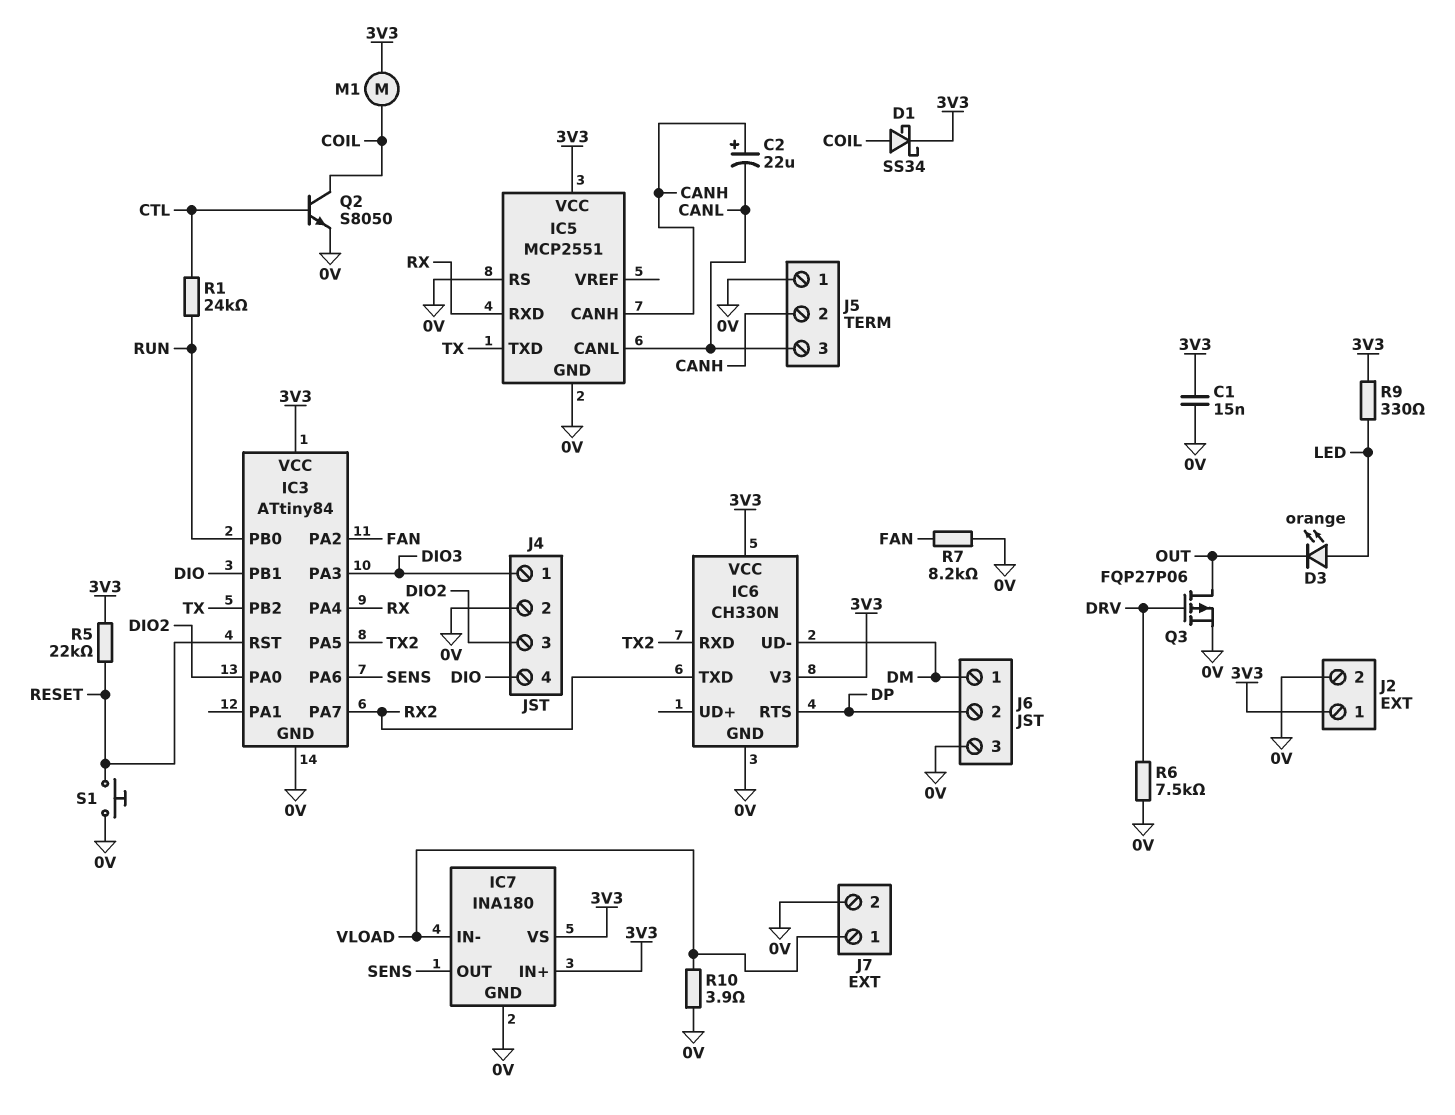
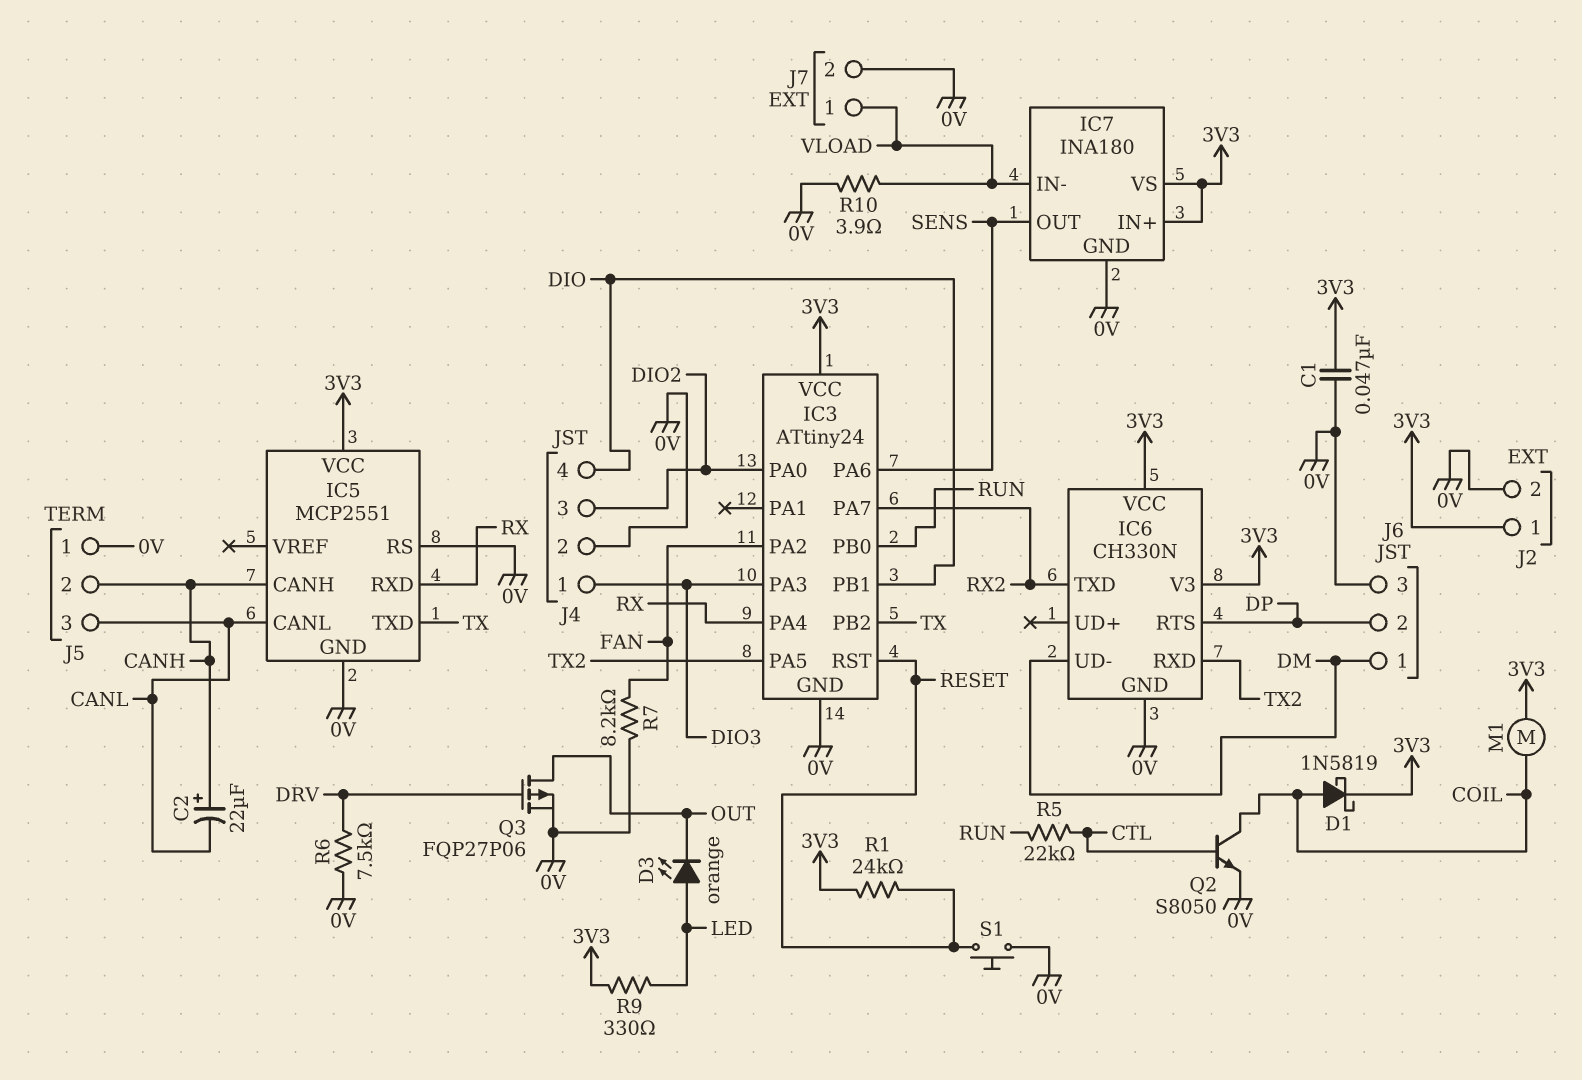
C1: 15nF (0V, 3V3) -> 47nF (0V, 3V3)
D1: schottky SS34 (A COIL, K 3V3) -> schottky 1N5819 (A COIL, K 3V3)
IC3: ATtiny84 -> ATtiny24
R1: 24k (CTL, RUN) -> 24k (3V3, RESET)
R5: 22k (3V3, RESET) -> 22k (CTL, RUN)

